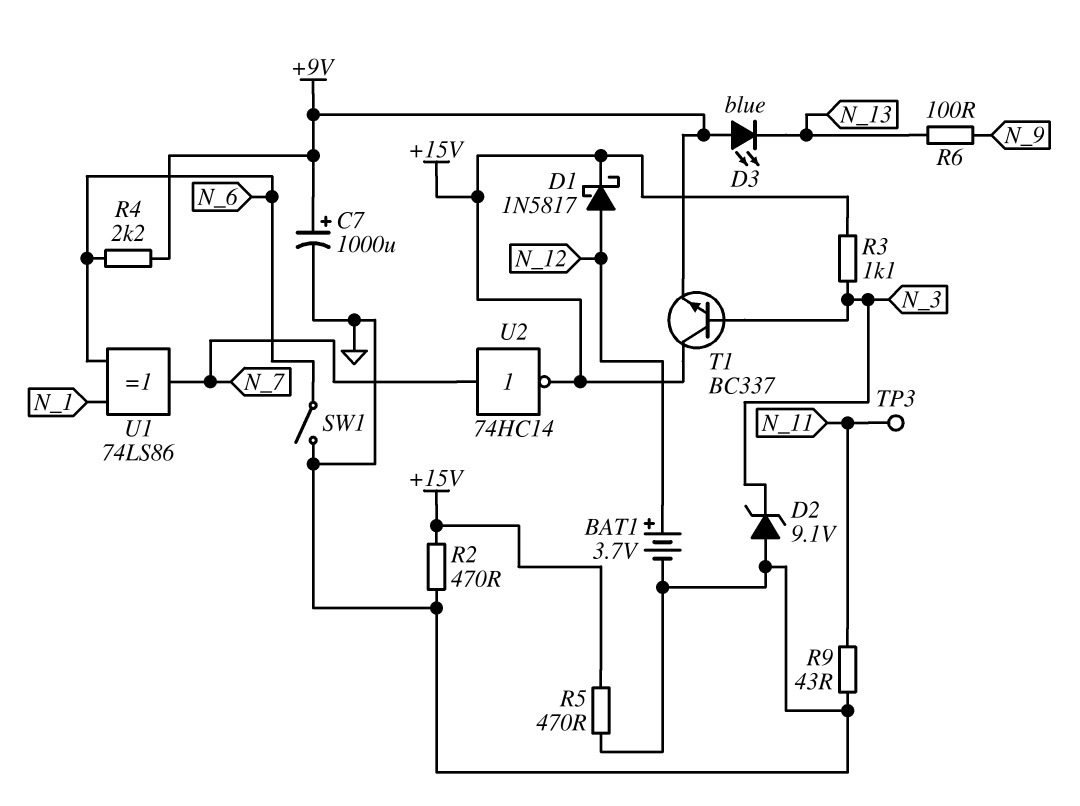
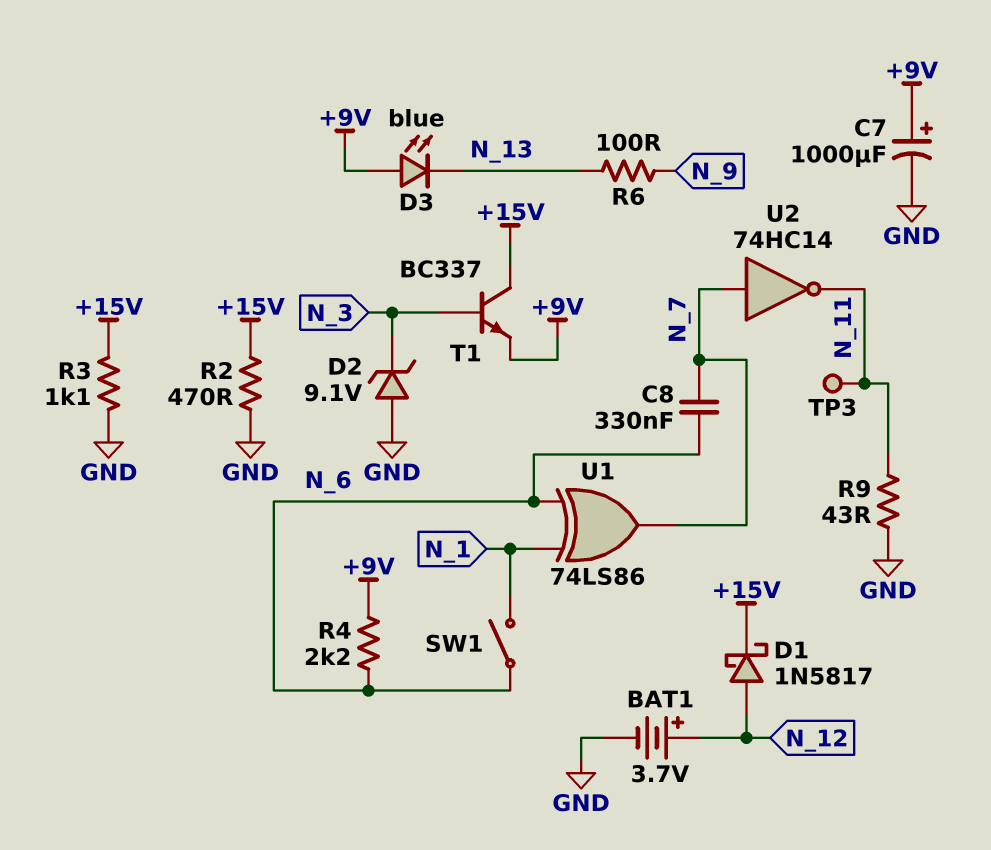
C8: none -> 330nF (N_6, N_7)
R3: 1.1k (+15V, N_3) -> 1.1k (+15V, GND)
R5: 470 (+15V, GND) -> none
SW1: switch (GND, N_6) -> switch (N_1, N_6)
U2: NOT 74HC14 (in N_7, out +15V) -> NOT 74HC14 (in N_7, out N_11)

